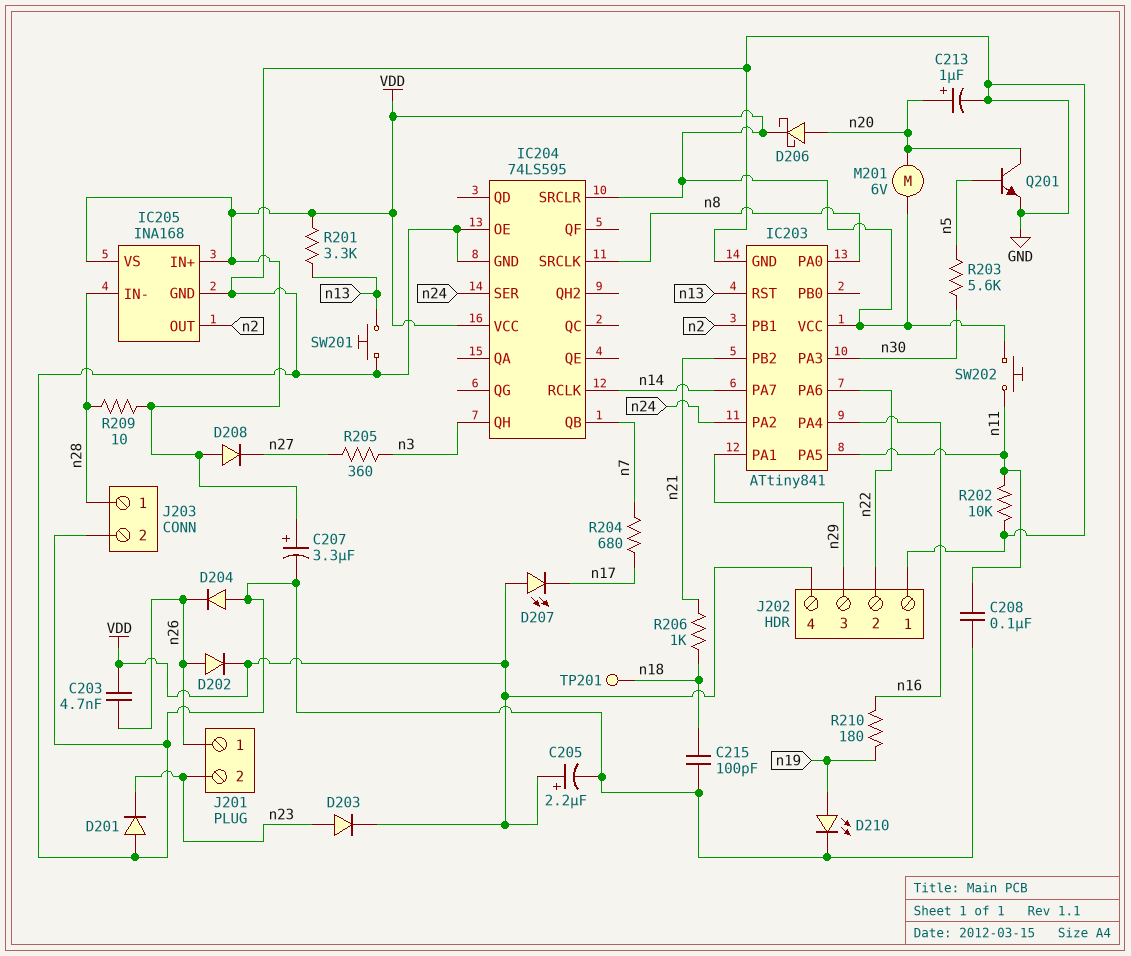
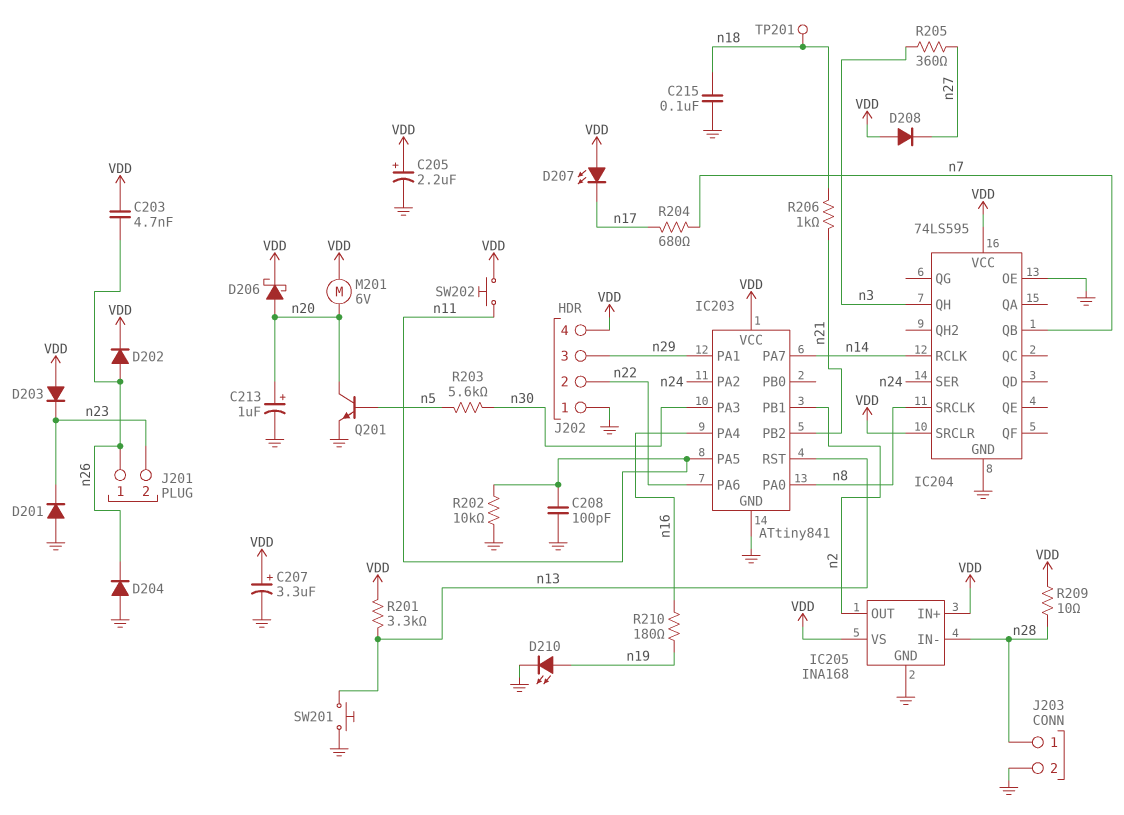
C208: 100nF (GND, n11) -> 100pF (GND, n11)
C215: 100pF (GND, n18) -> 100nF (GND, n18)
D203: diode (A n23, K VDD) -> diode (A VDD, K n23)

